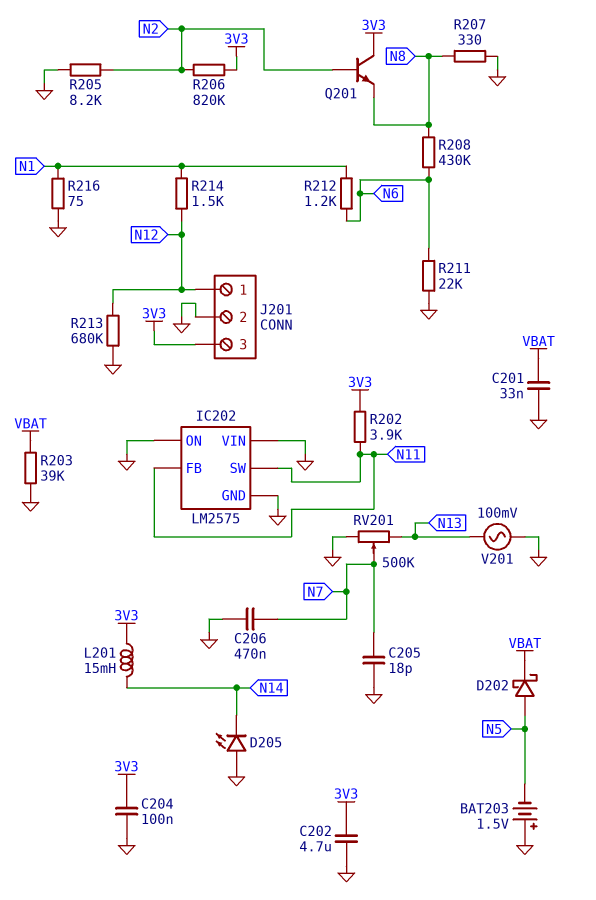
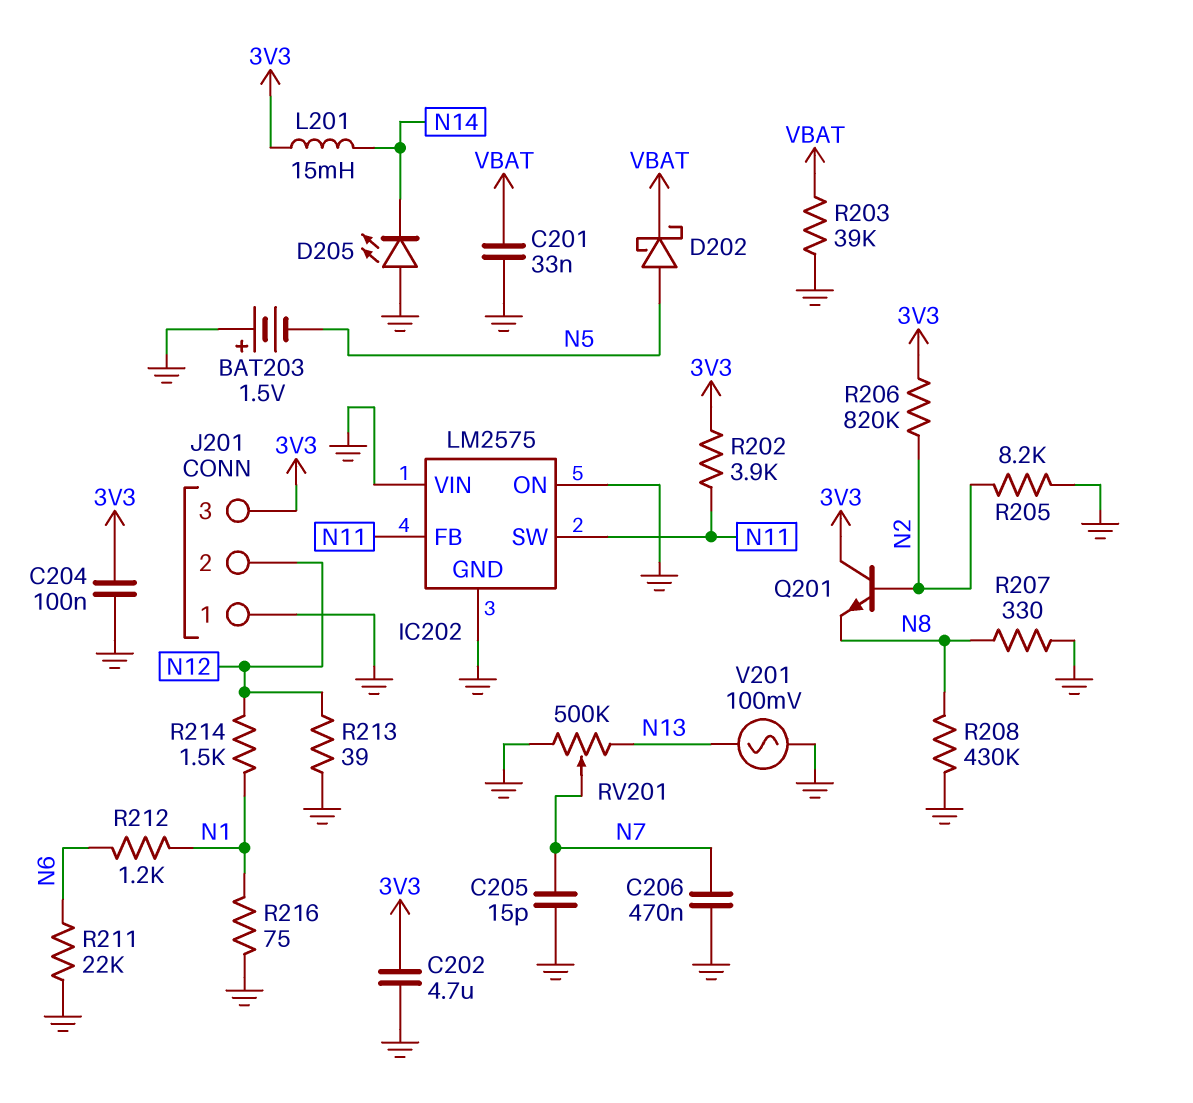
C205: 18pF (GND, N7) -> 15pF (GND, N7)
J201 pin 1: N12 -> GND
J201 pin 2: GND -> N12
R208: 430k (N6, N8) -> 430k (GND, N8)
R213: 680k (GND, N12) -> 39 (GND, N12)

